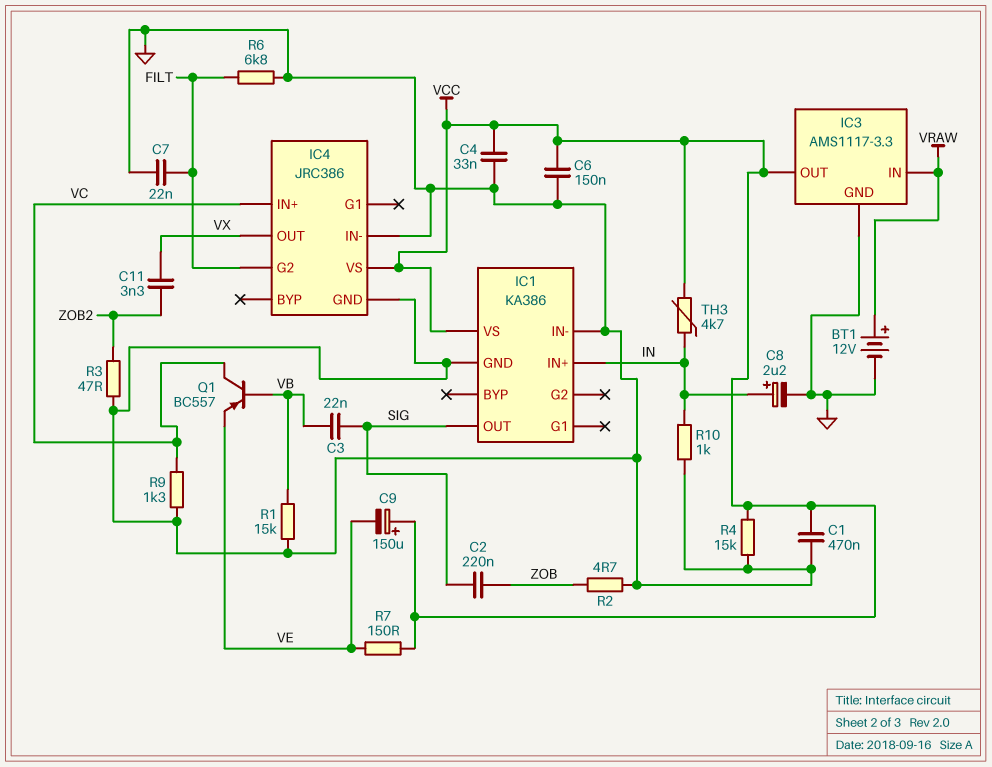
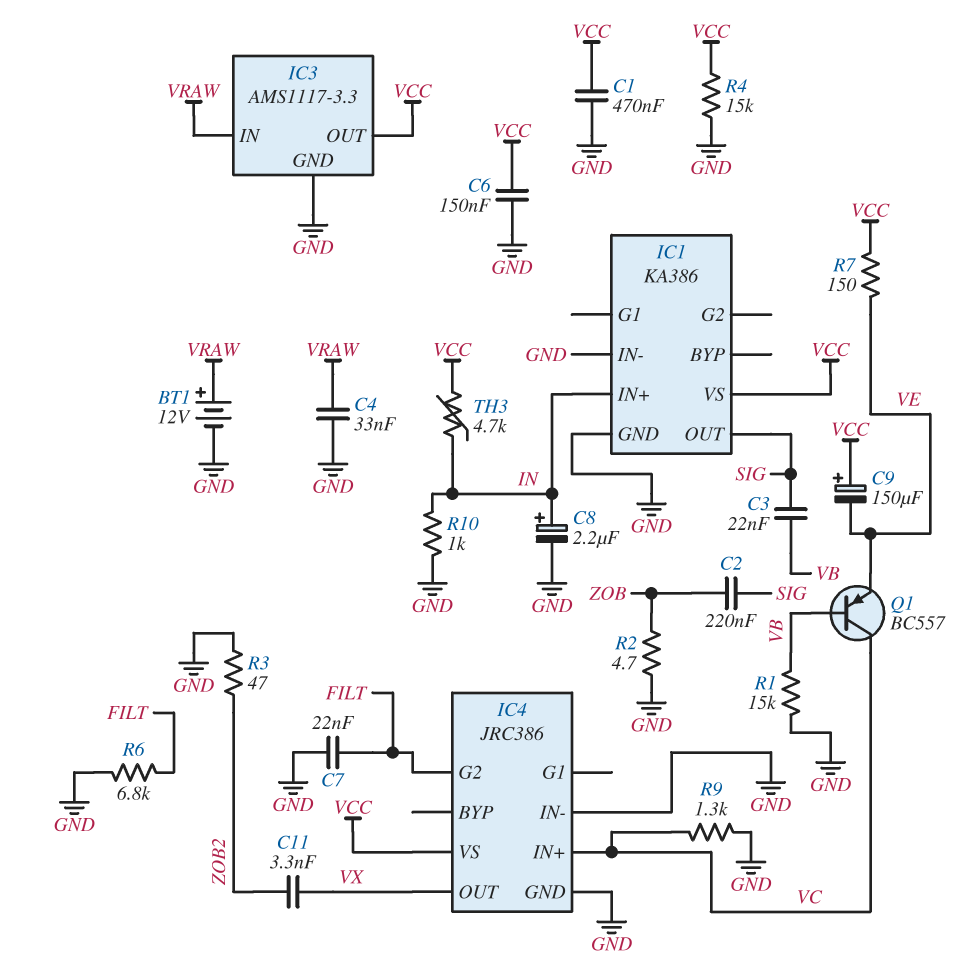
C4: 33nF (GND, VCC) -> 33nF (GND, VRAW)

